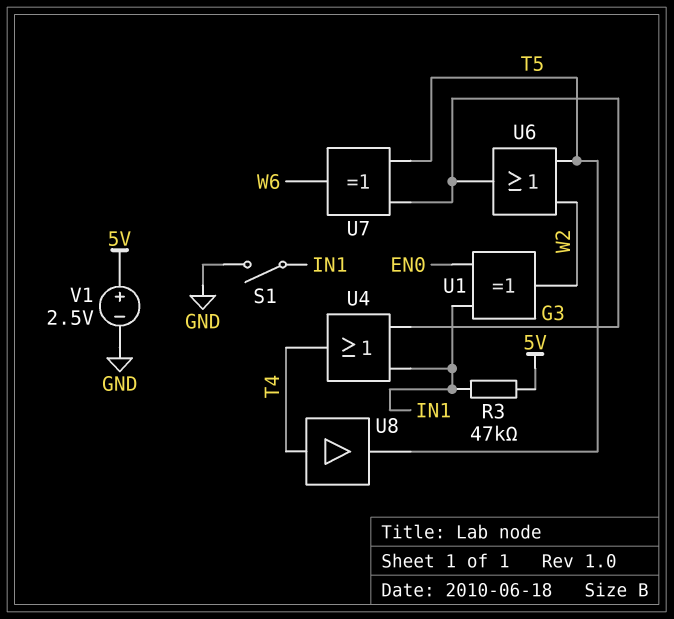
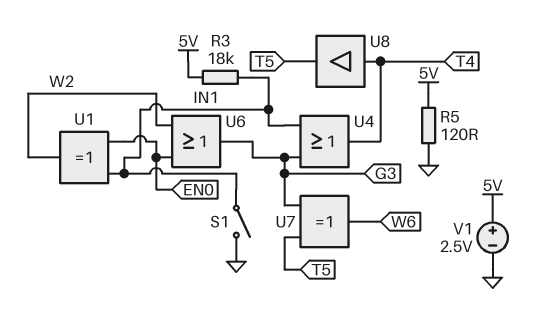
R3: 47k (5V, IN1) -> 18k (5V, IN1)
R5: none -> 120 (5V, GND)
U6: OR (in T5, in W2, out G3) -> OR (in EN0, in W2, out G3)

